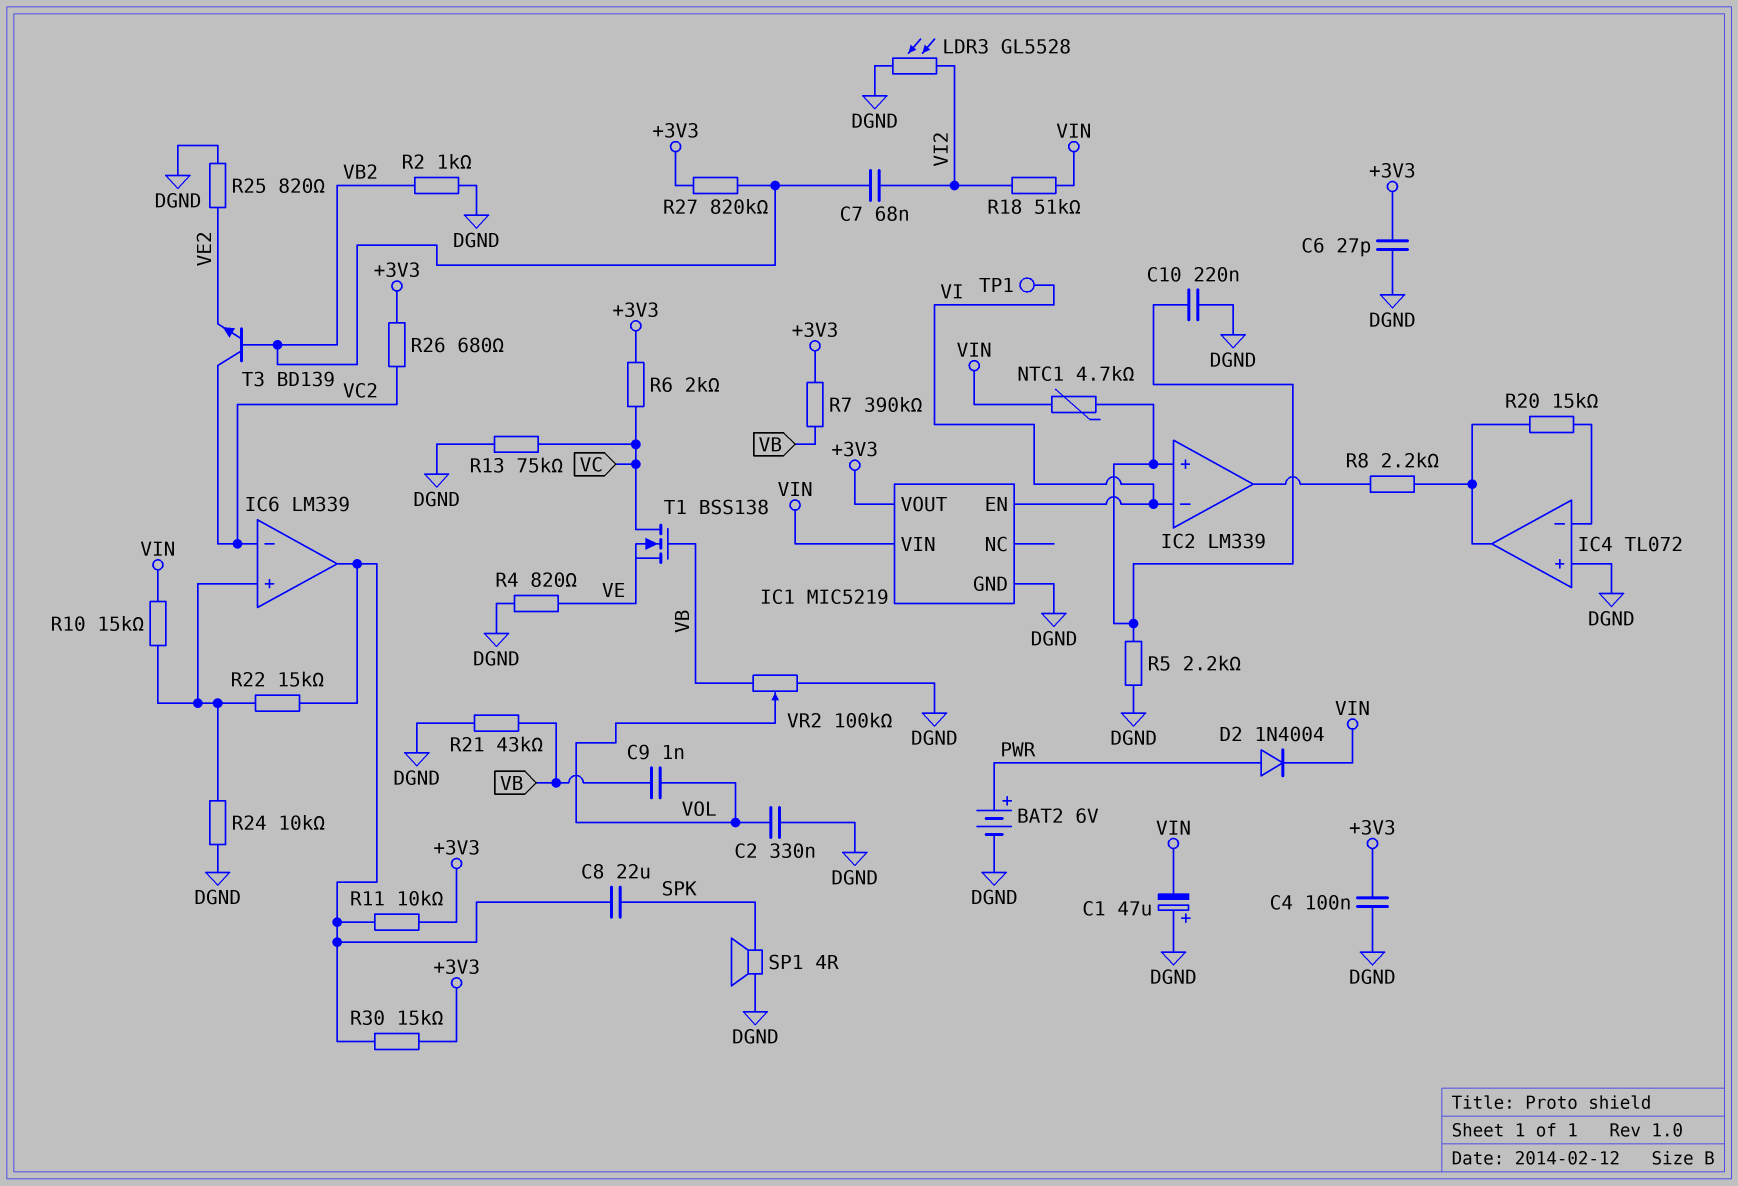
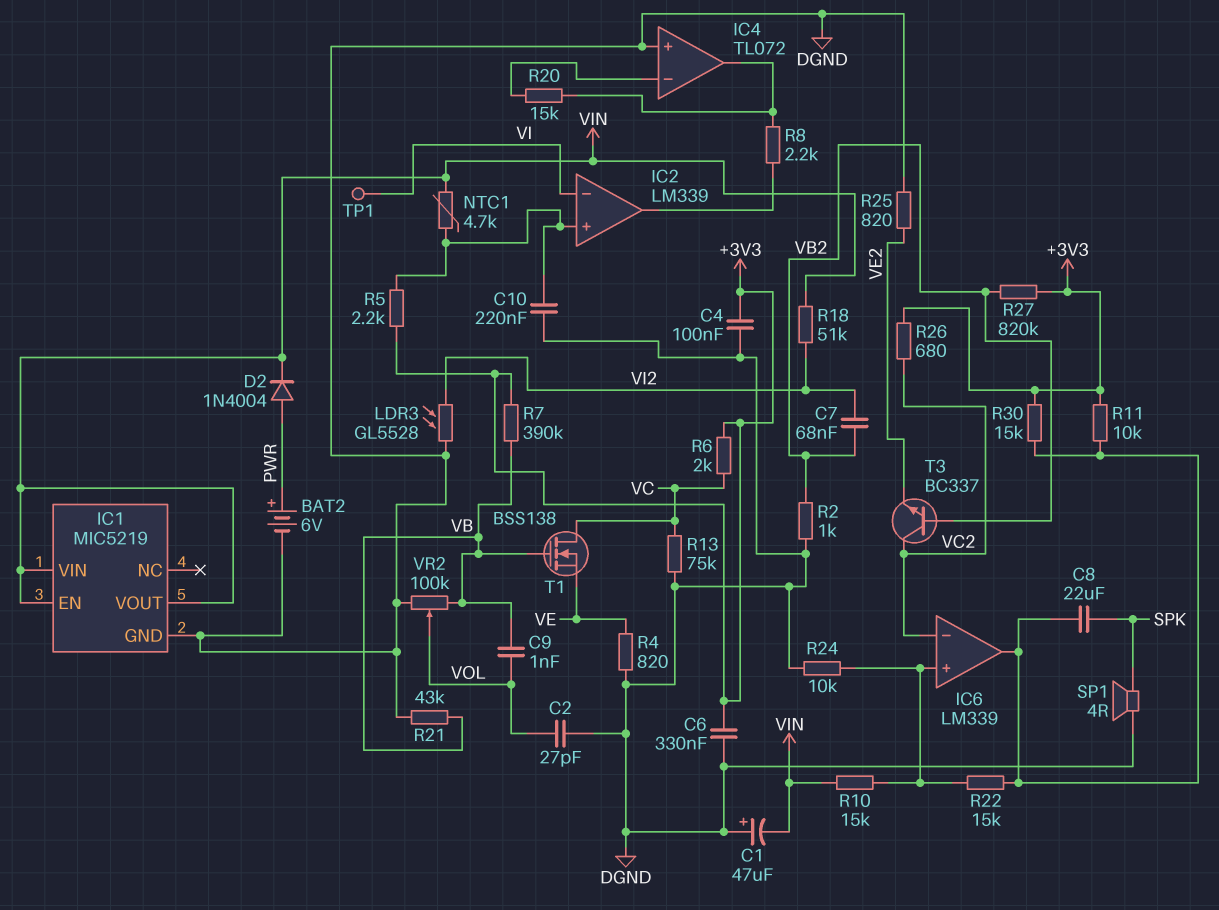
C2: 330nF (DGND, VOL) -> 27pF (DGND, VOL)
C6: 27pF (+3V3, DGND) -> 330nF (+3V3, DGND)
IC1 pin EN: VI -> VIN
IC1 pin VOUT: +3V3 -> VIN
R5: 2.2k (DGND, IC2/in+) -> 2.2k (+3V3, IC2/in+)
T3: NPN BD139 (B VB2, C VC2, E VE2) -> NPN BC337 (B VB2, C VC2, E VE2)

